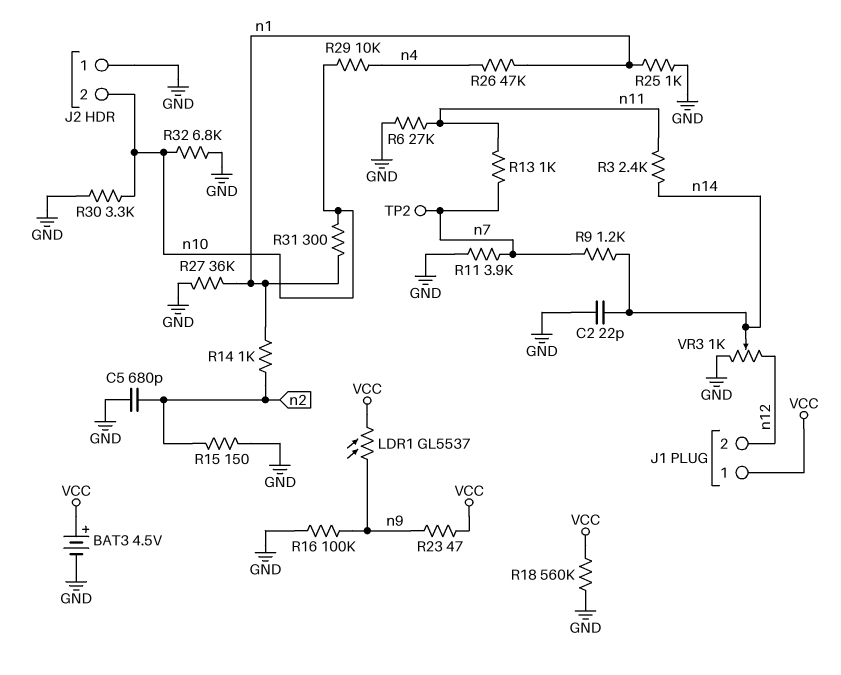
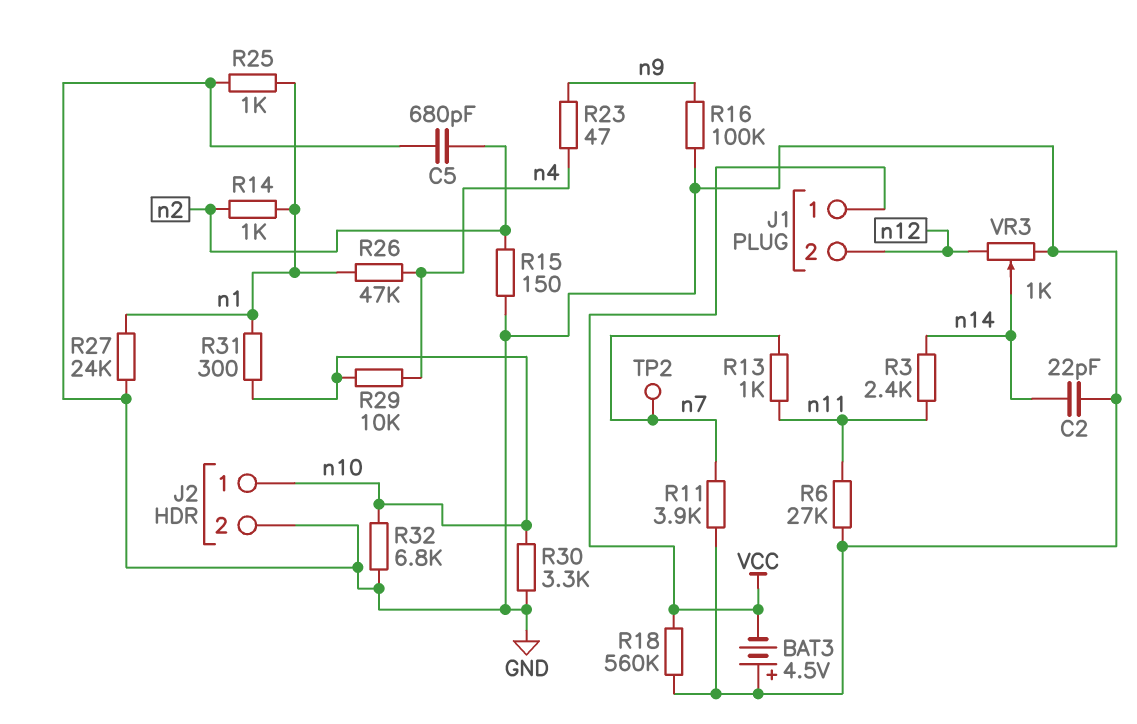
BAT3: 4.5V (plus VCC, minus GND) -> 4.5V (plus GND, minus VCC)
J2 pin 1: GND -> n10
J2 pin 2: n10 -> GND
LDR1: GL5537 (VCC, n9) -> none
R9: 1.2k (n7, n14) -> none
R23: 47 (VCC, n9) -> 47 (n4, n9)
R27: 36k (GND, n1) -> 24k (GND, n1)

